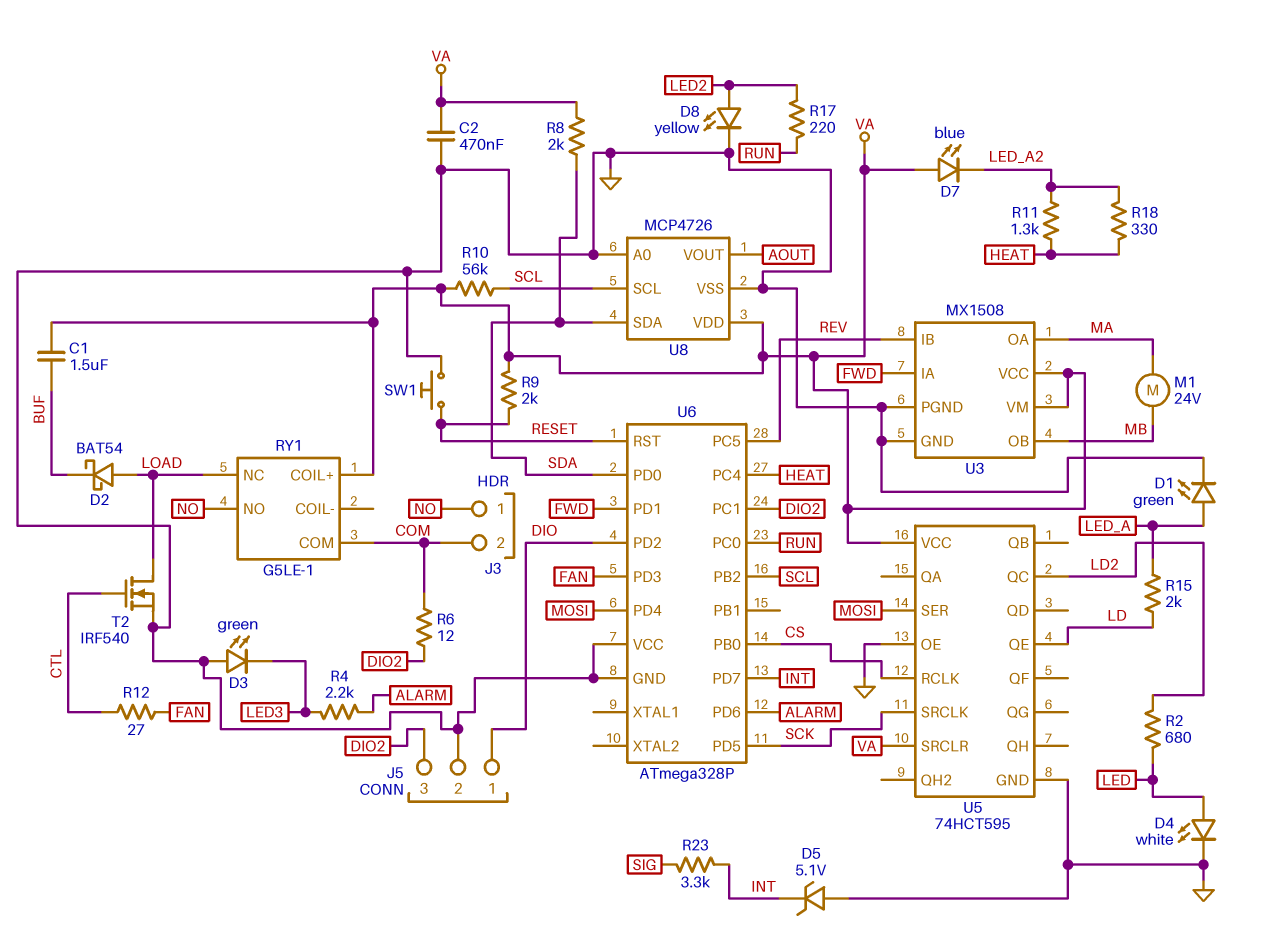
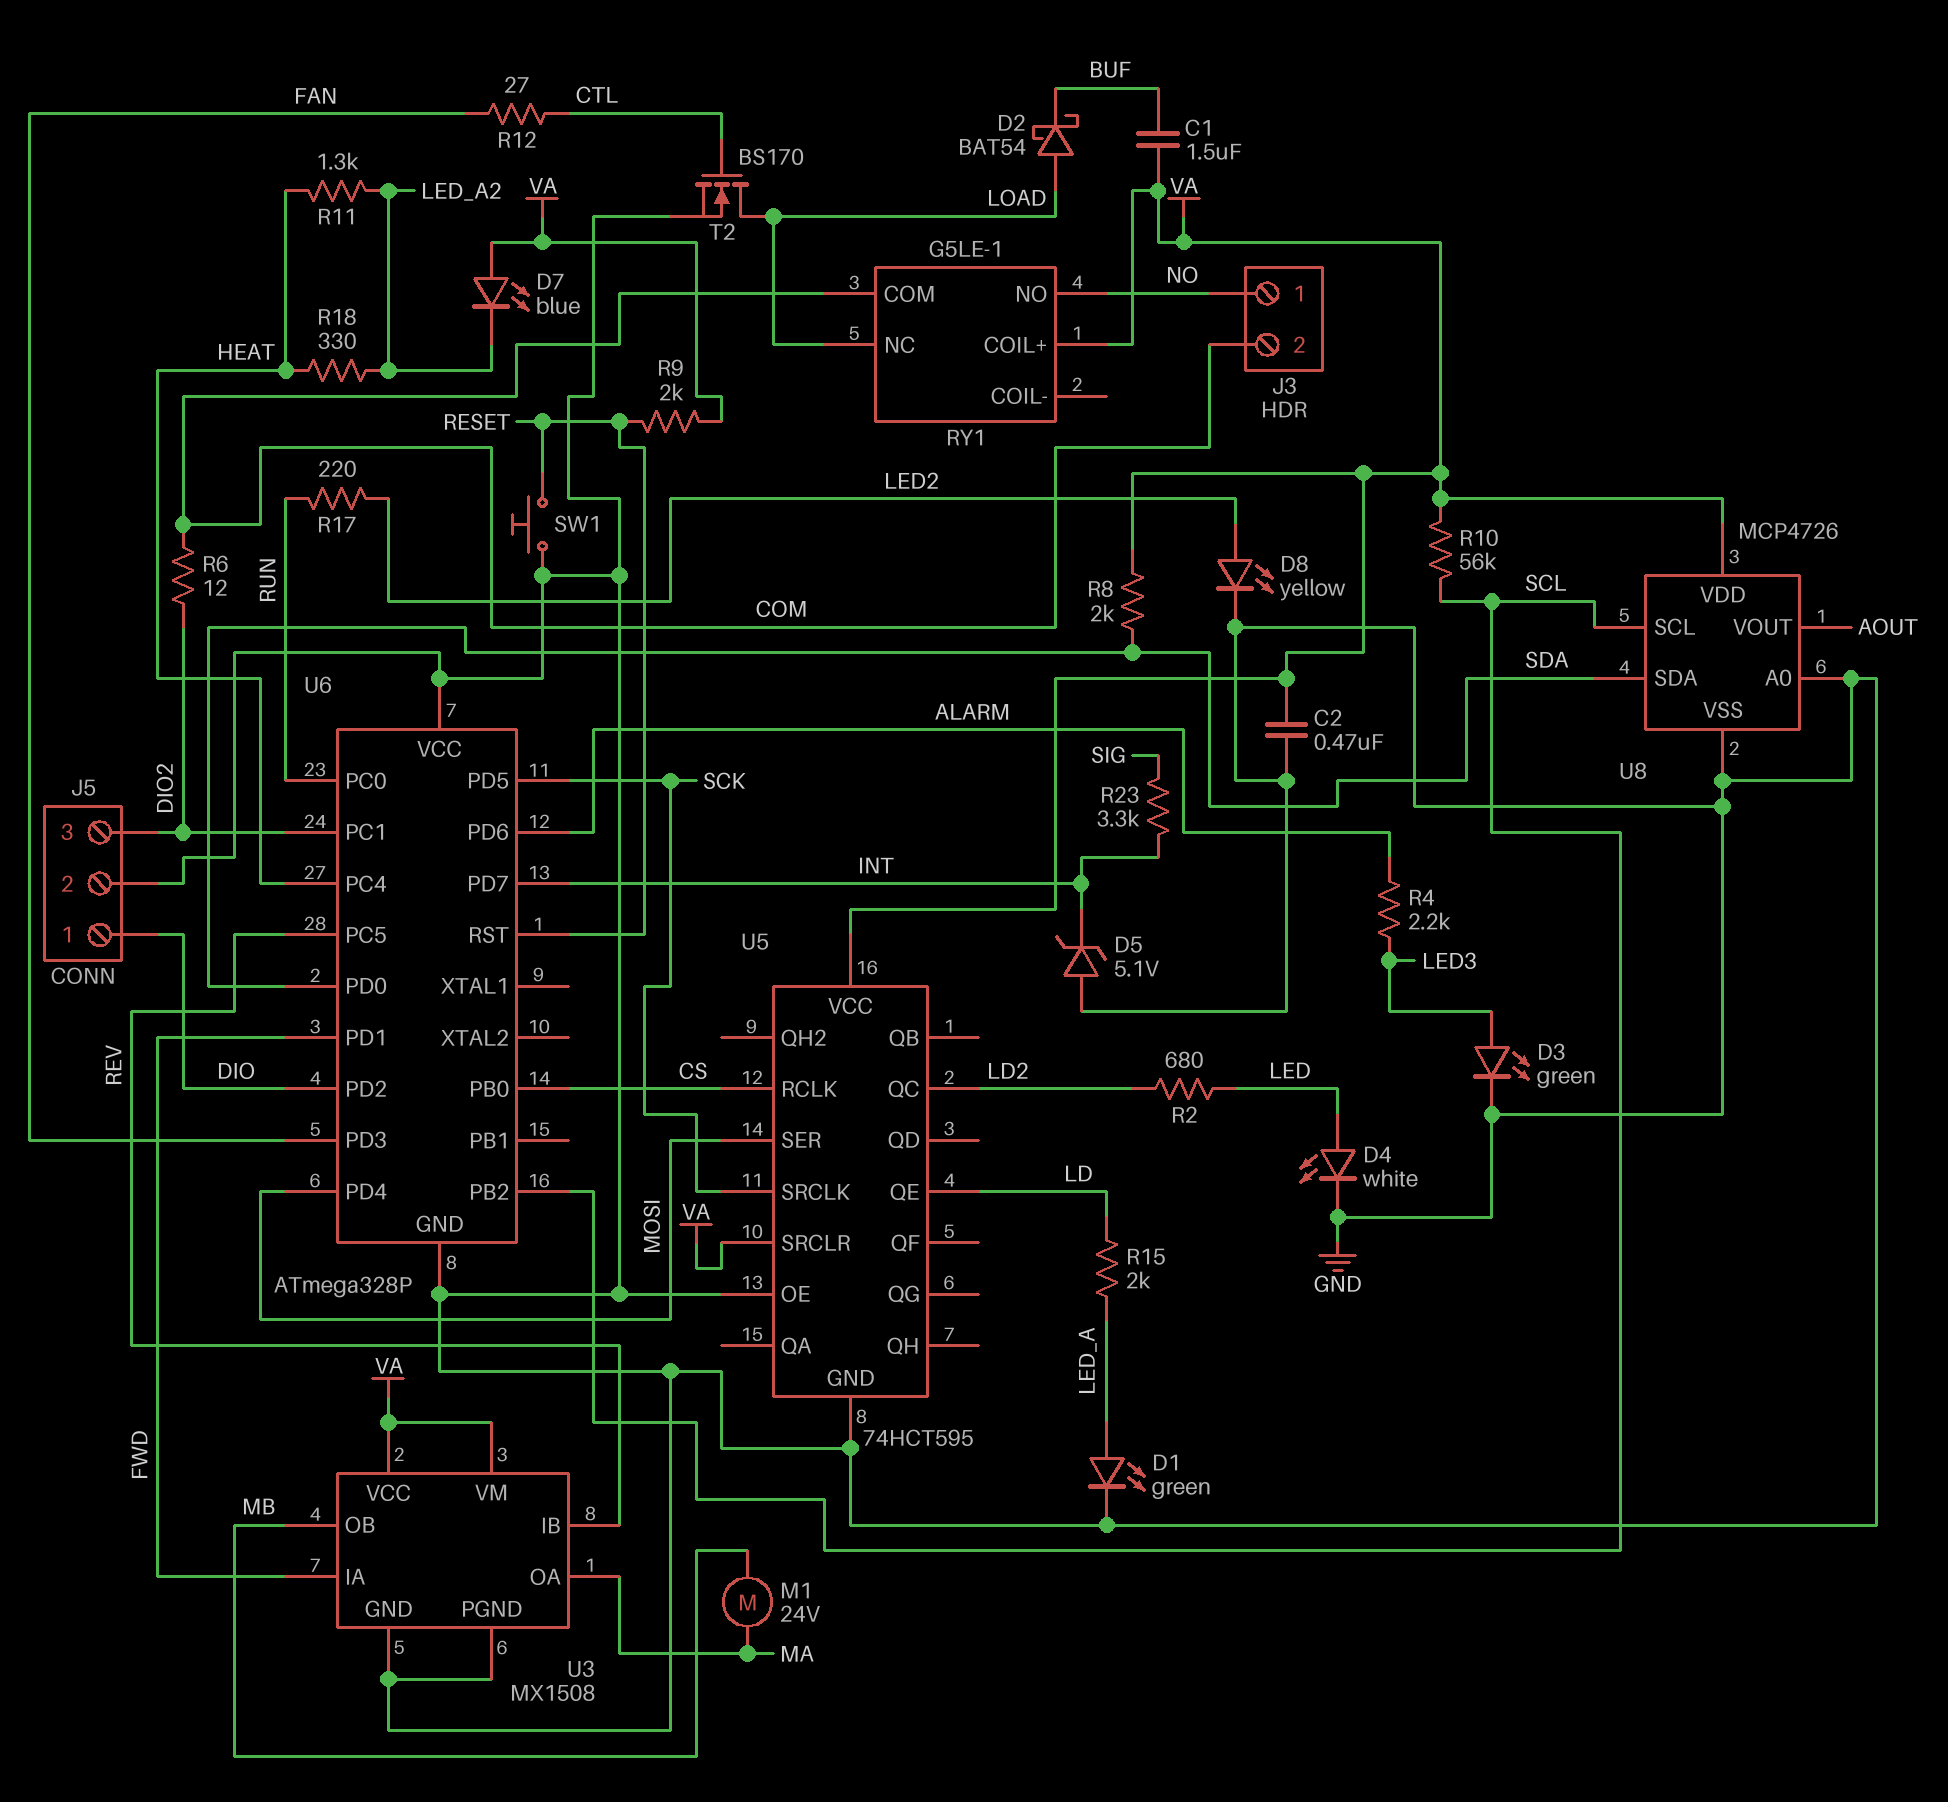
D3: LED green (A GND, K LED3) -> LED green (A LED3, K GND)
T2: NMOS IRF540 (G CTL, D LOAD, S GND) -> NMOS BS170 (G CTL, D LOAD, S GND)

